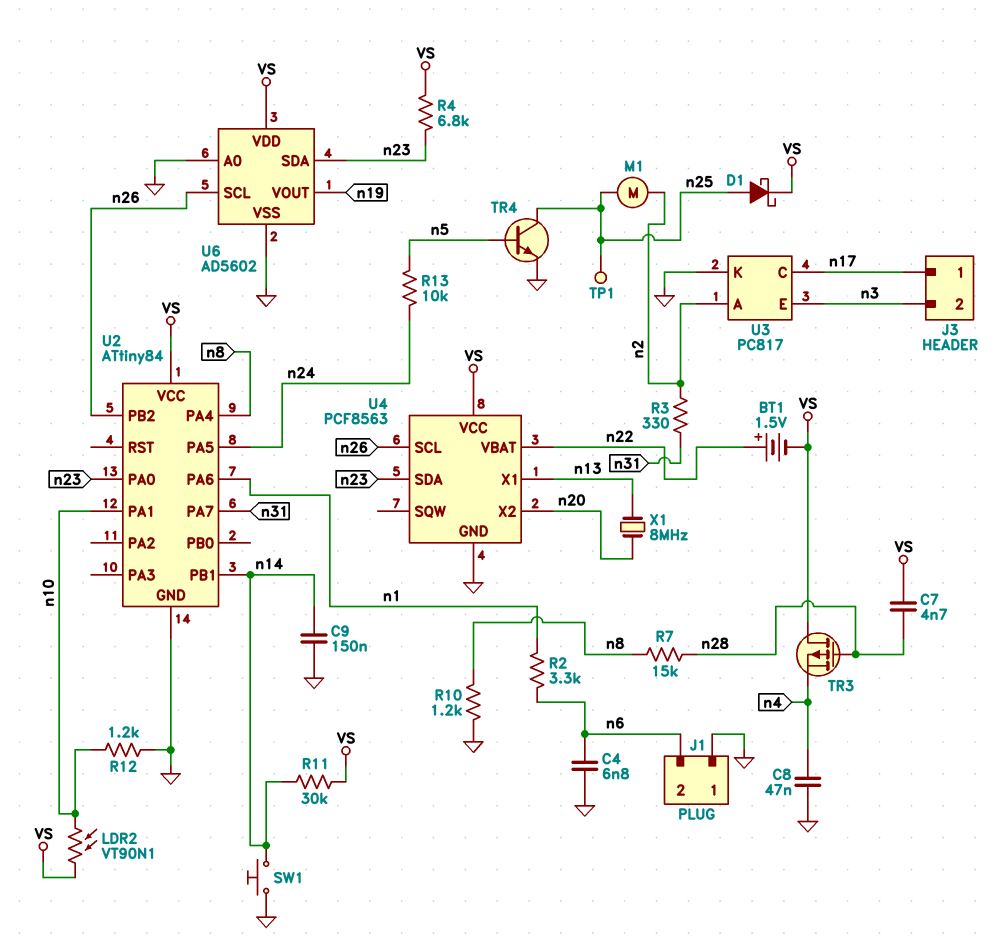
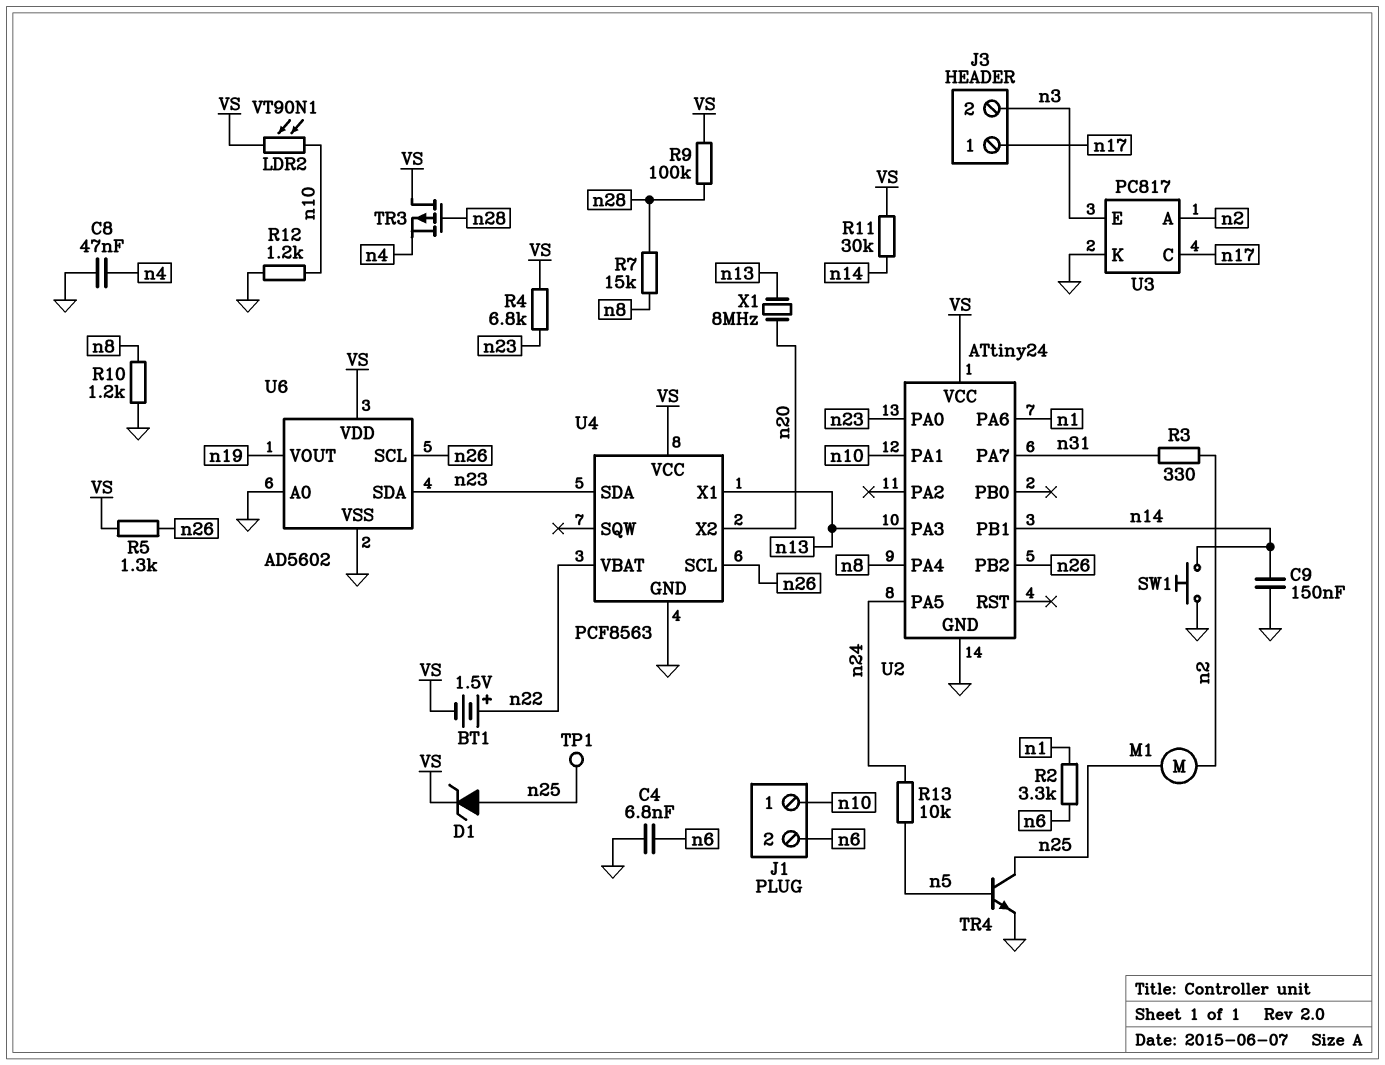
C7: 4.7nF (VS, n28) -> none
D1: schottky (A n25, K VS) -> zener (A n25, K VS)
J1 pin 1: GND -> n10
R5: none -> 1.3k (VS, n26)
R9: none -> 100k (VS, n28)
U2: ATtiny84 -> ATtiny24
U2 pin PA3: none -> n13

